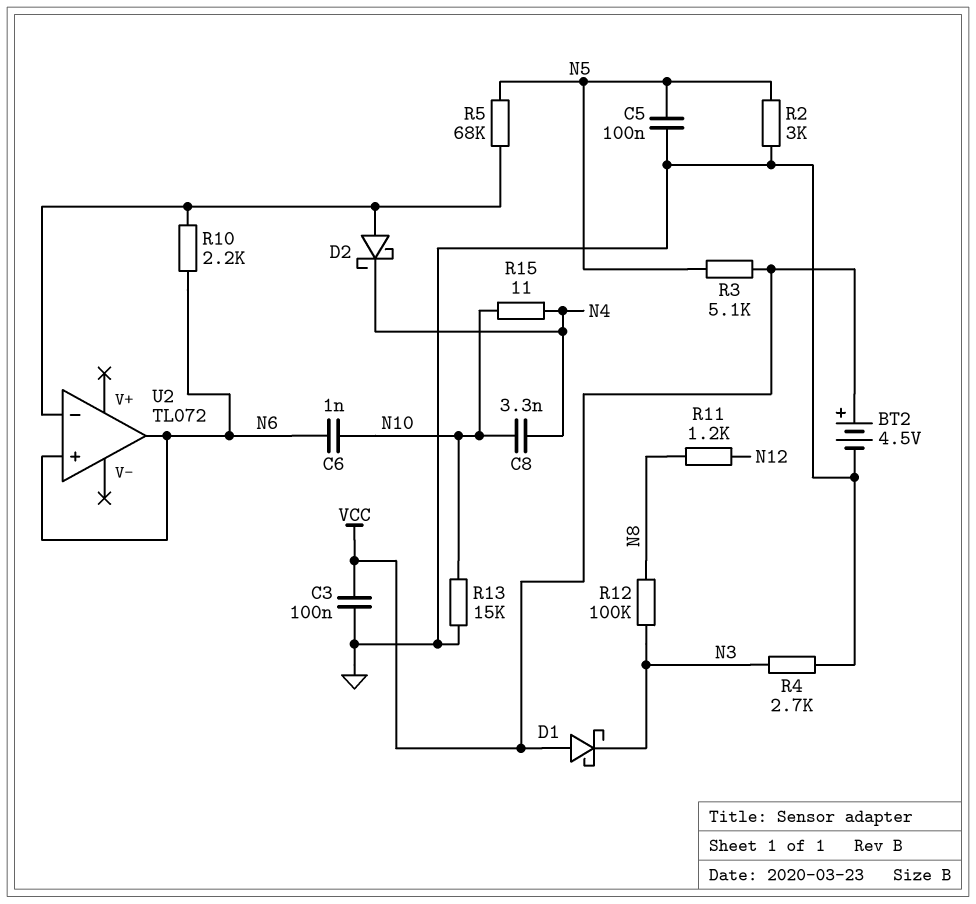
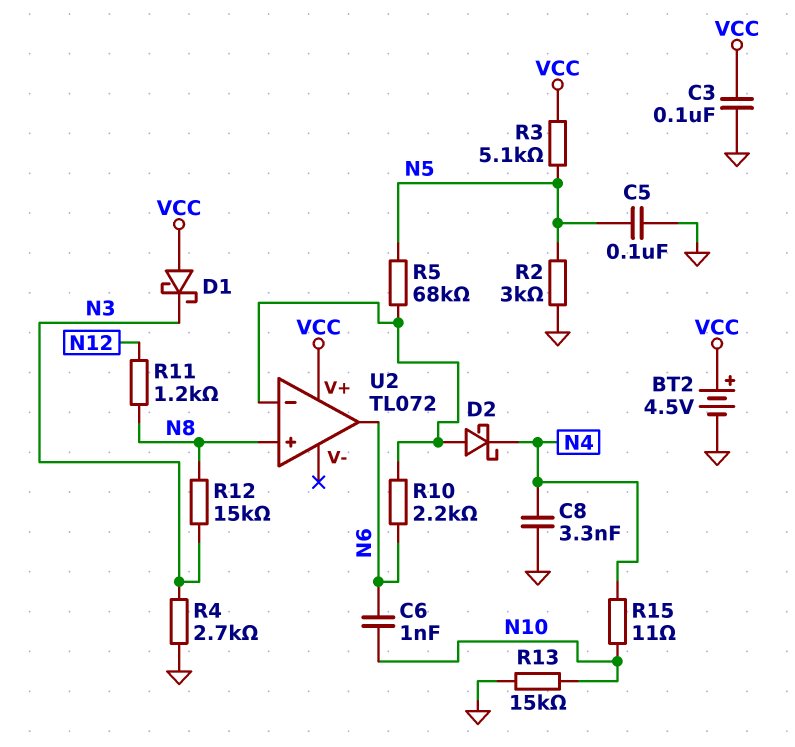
C8: 3.3nF (N4, N10) -> 3.3nF (GND, N4)
R12: 100k (N3, N8) -> 15k (N3, N8)
U2 pin V+: none -> VCC
U2 pin in+: N6 -> N8

